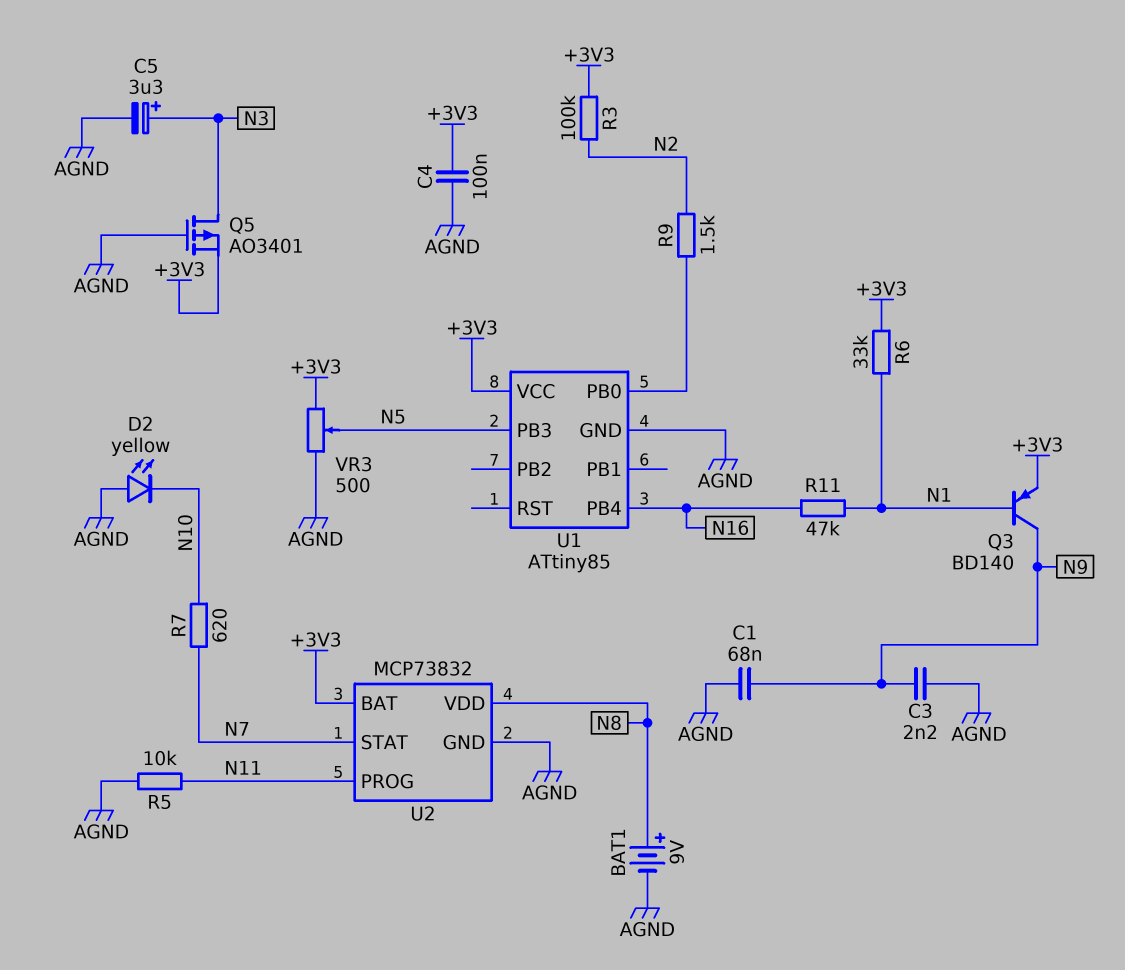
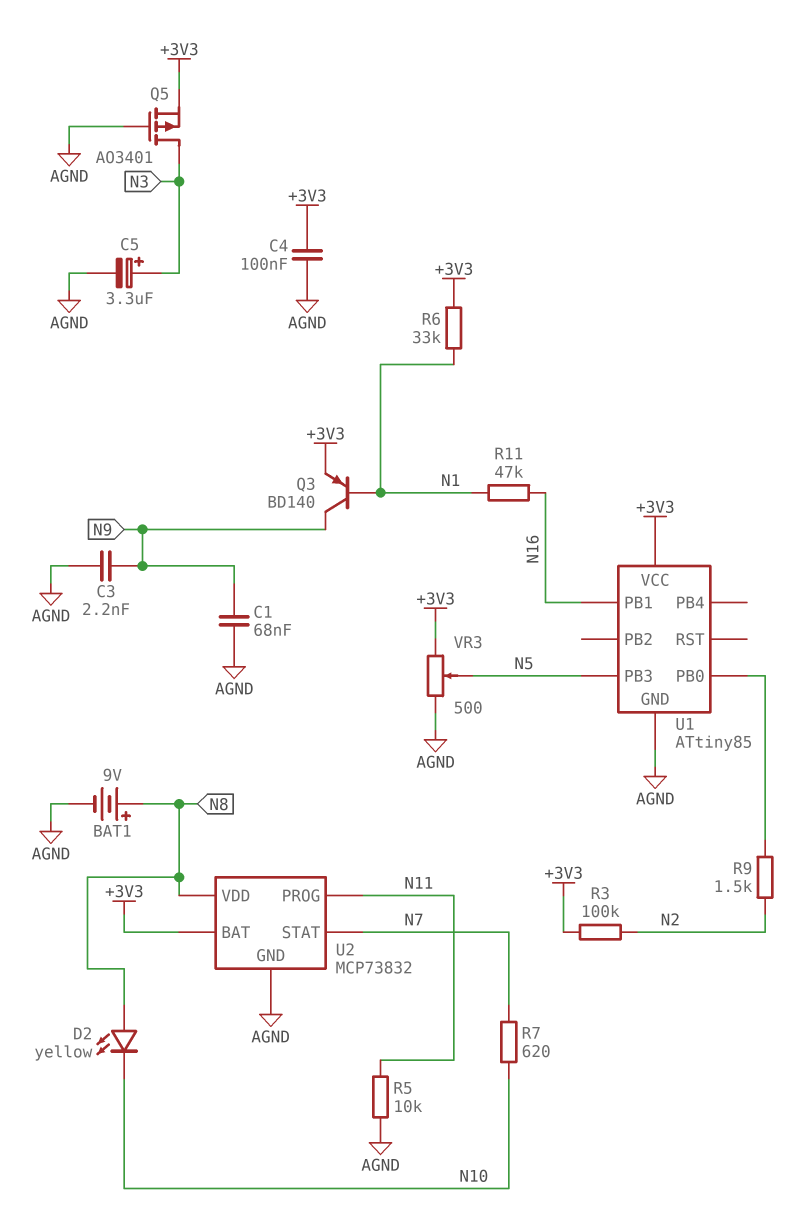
D2: LED yellow (A AGND, K N10) -> LED yellow (A N8, K N10)
U1 pin PB1: none -> N16
U1 pin PB4: N16 -> none

